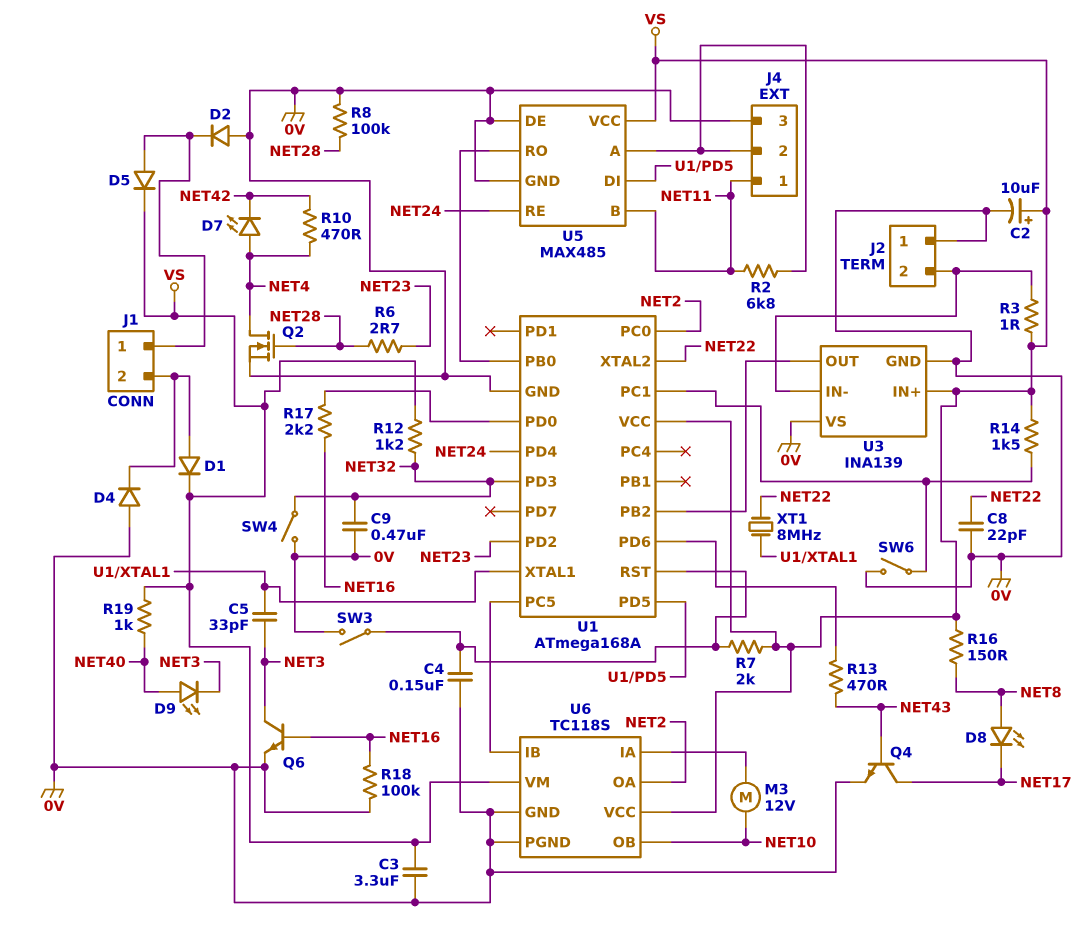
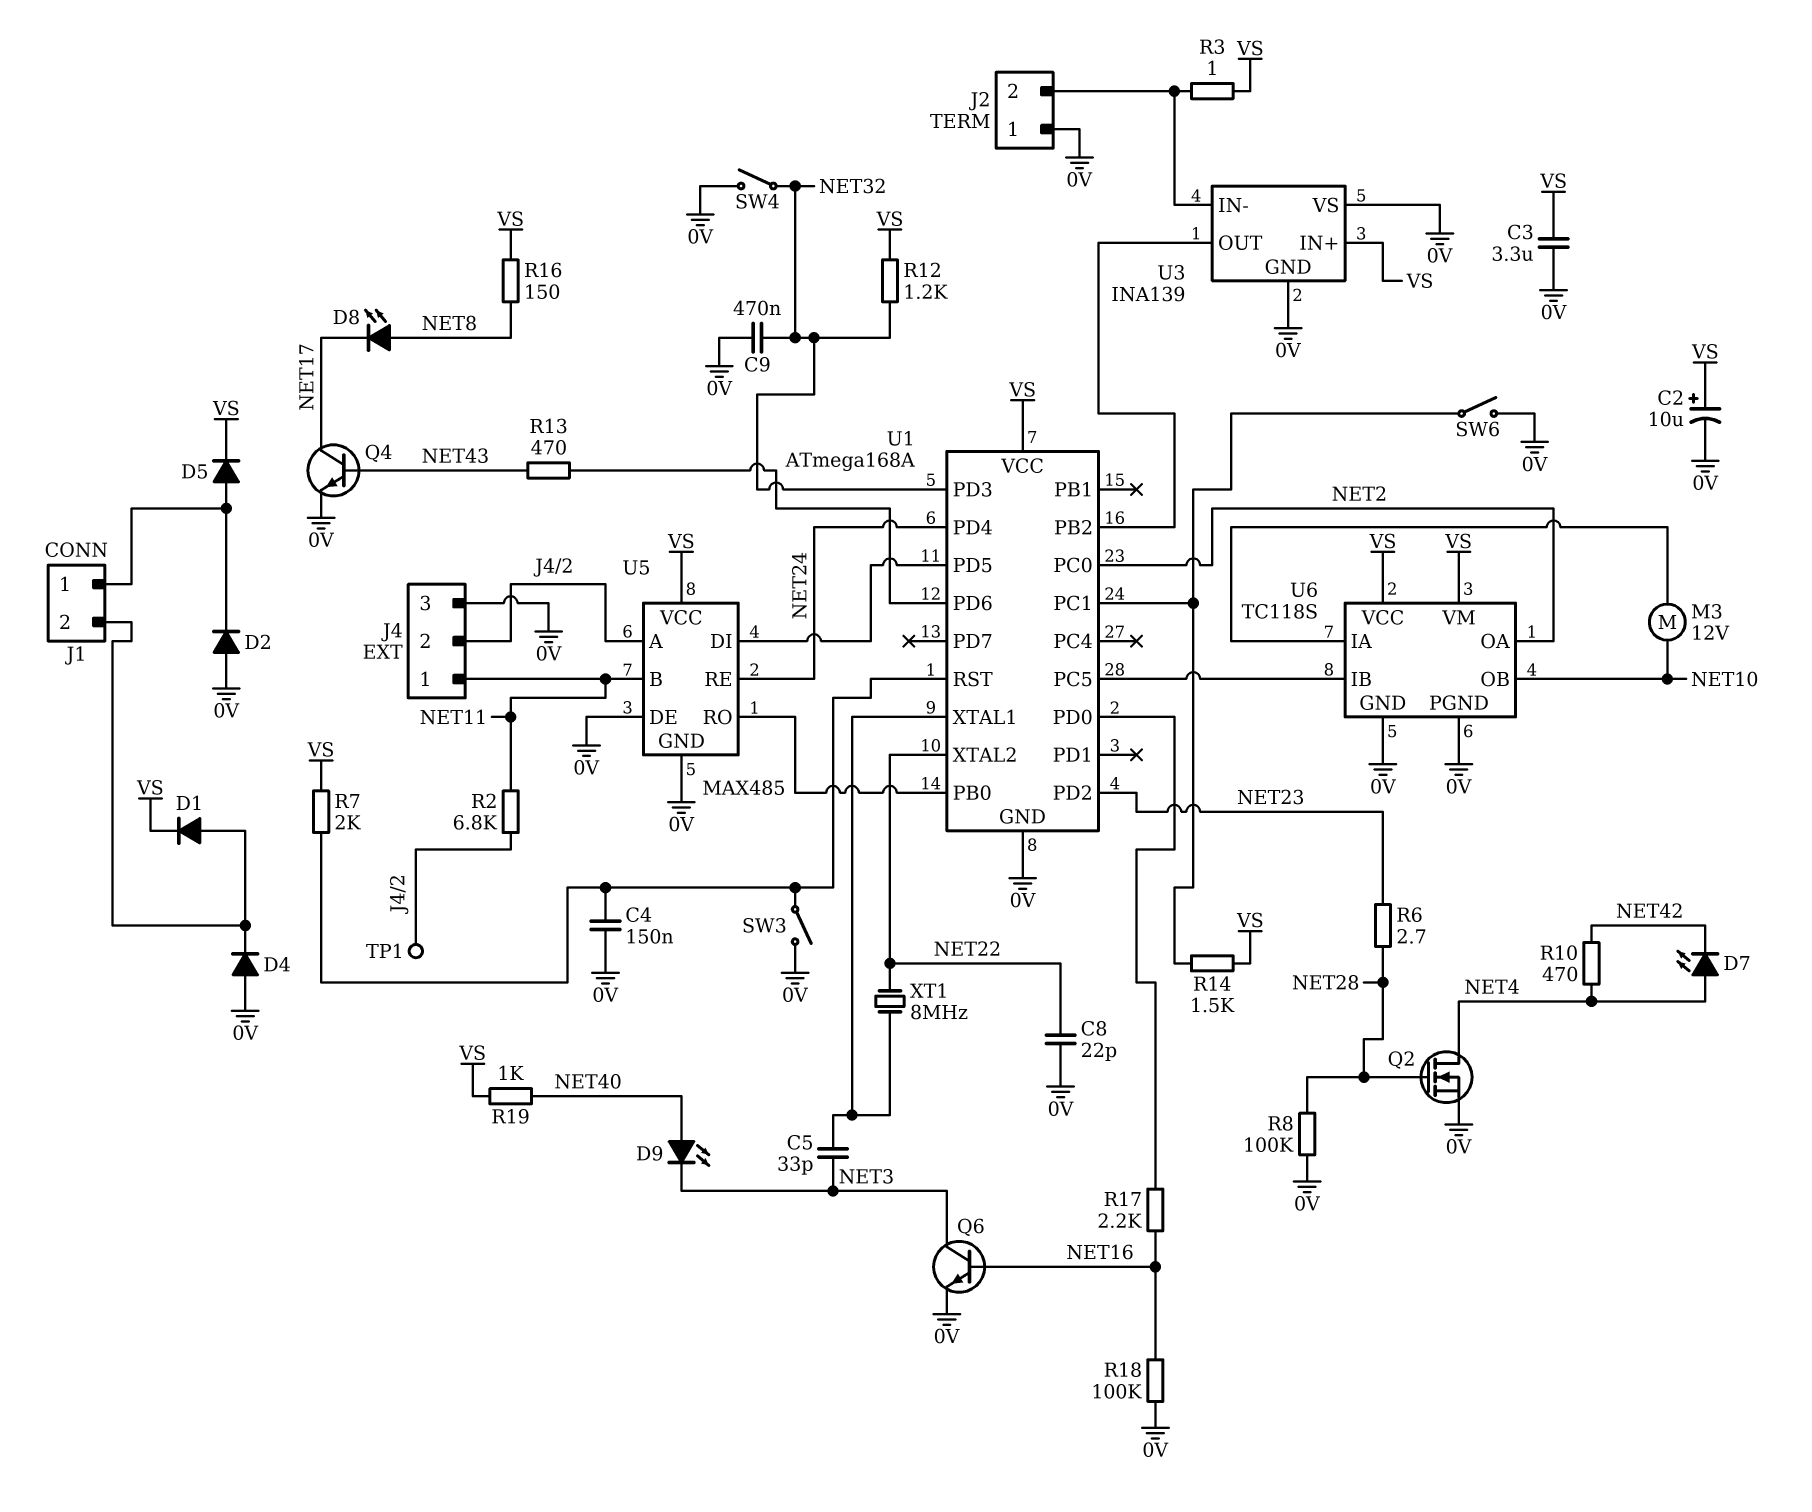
TP1: none -> test point (J4/2)

